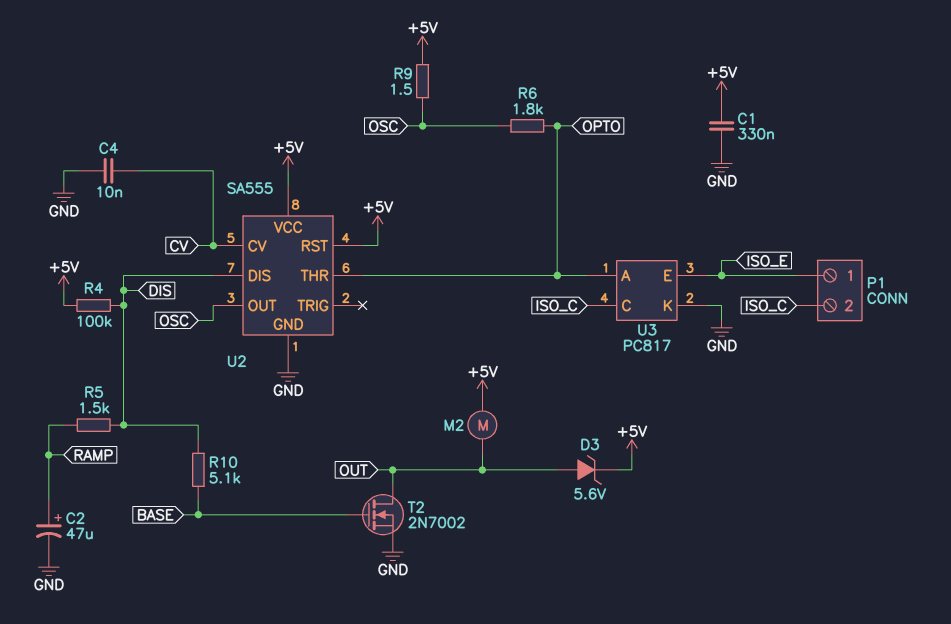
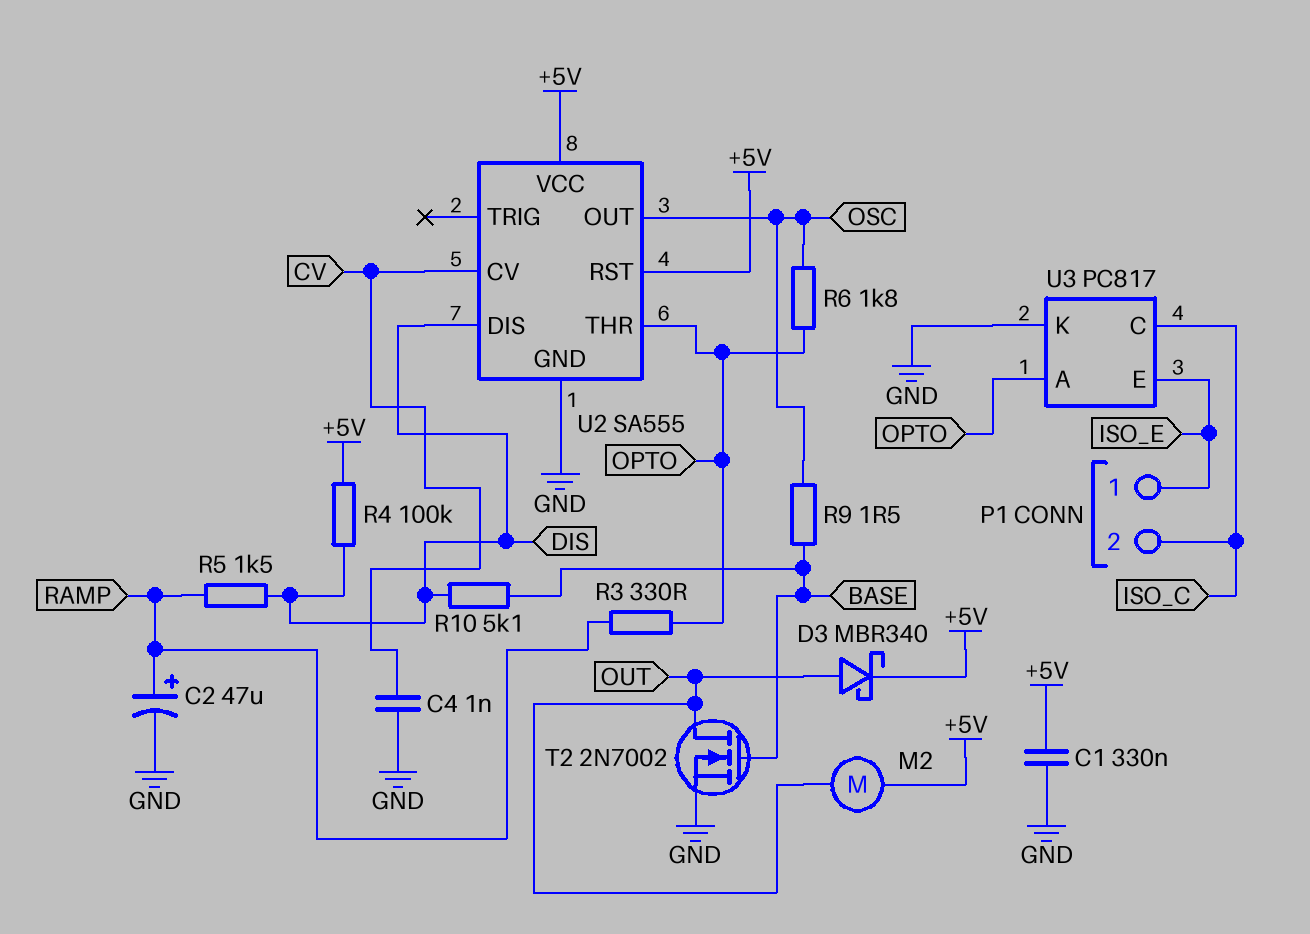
C4: 10nF (CV, GND) -> 1nF (CV, GND)
D3: zener 5.6V (A OUT, K +5V) -> schottky MBR340 (A OUT, K +5V)
R3: none -> 330 (OPTO, RAMP)
R9: 1.5 (+5V, OSC) -> 1.5 (BASE, OSC)

